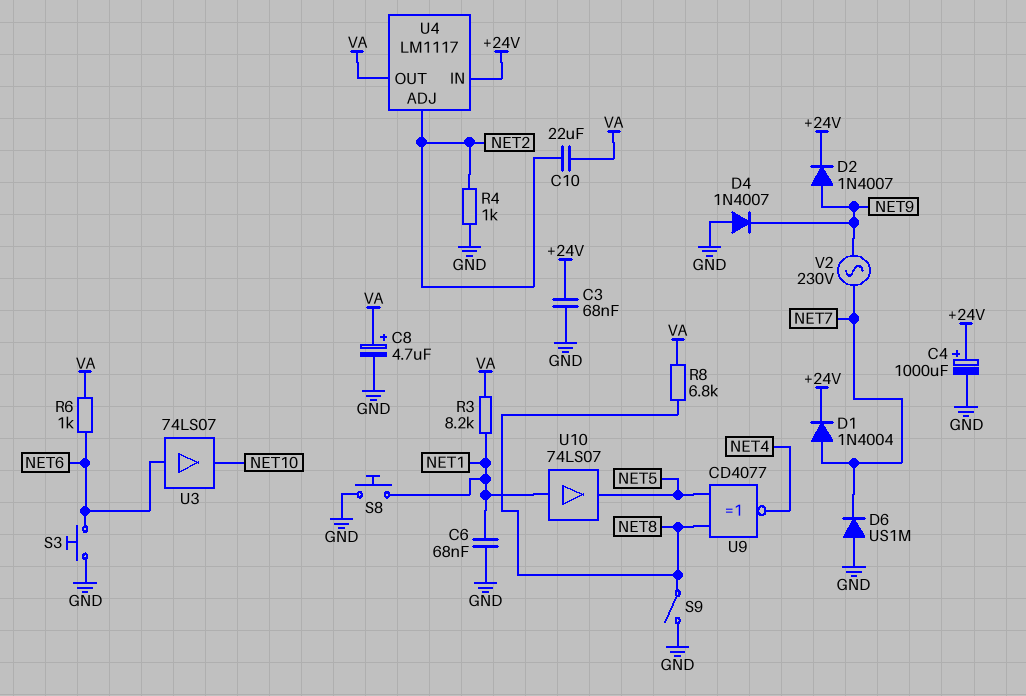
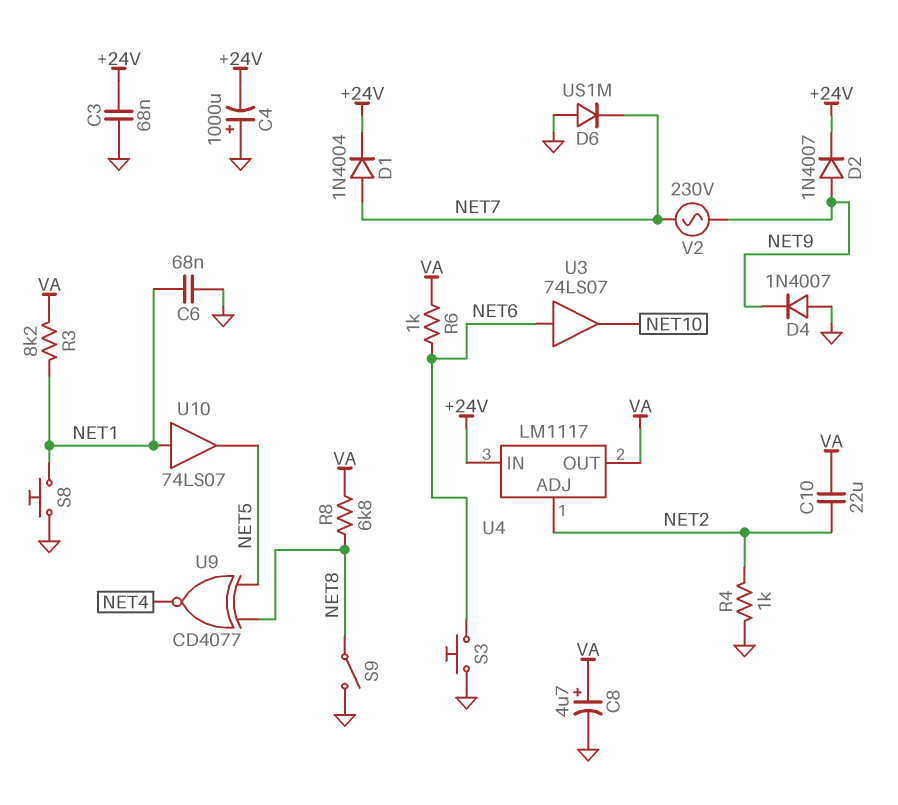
C4: 1000uF (plus +24V, minus GND) -> 1000uF (plus GND, minus +24V)

